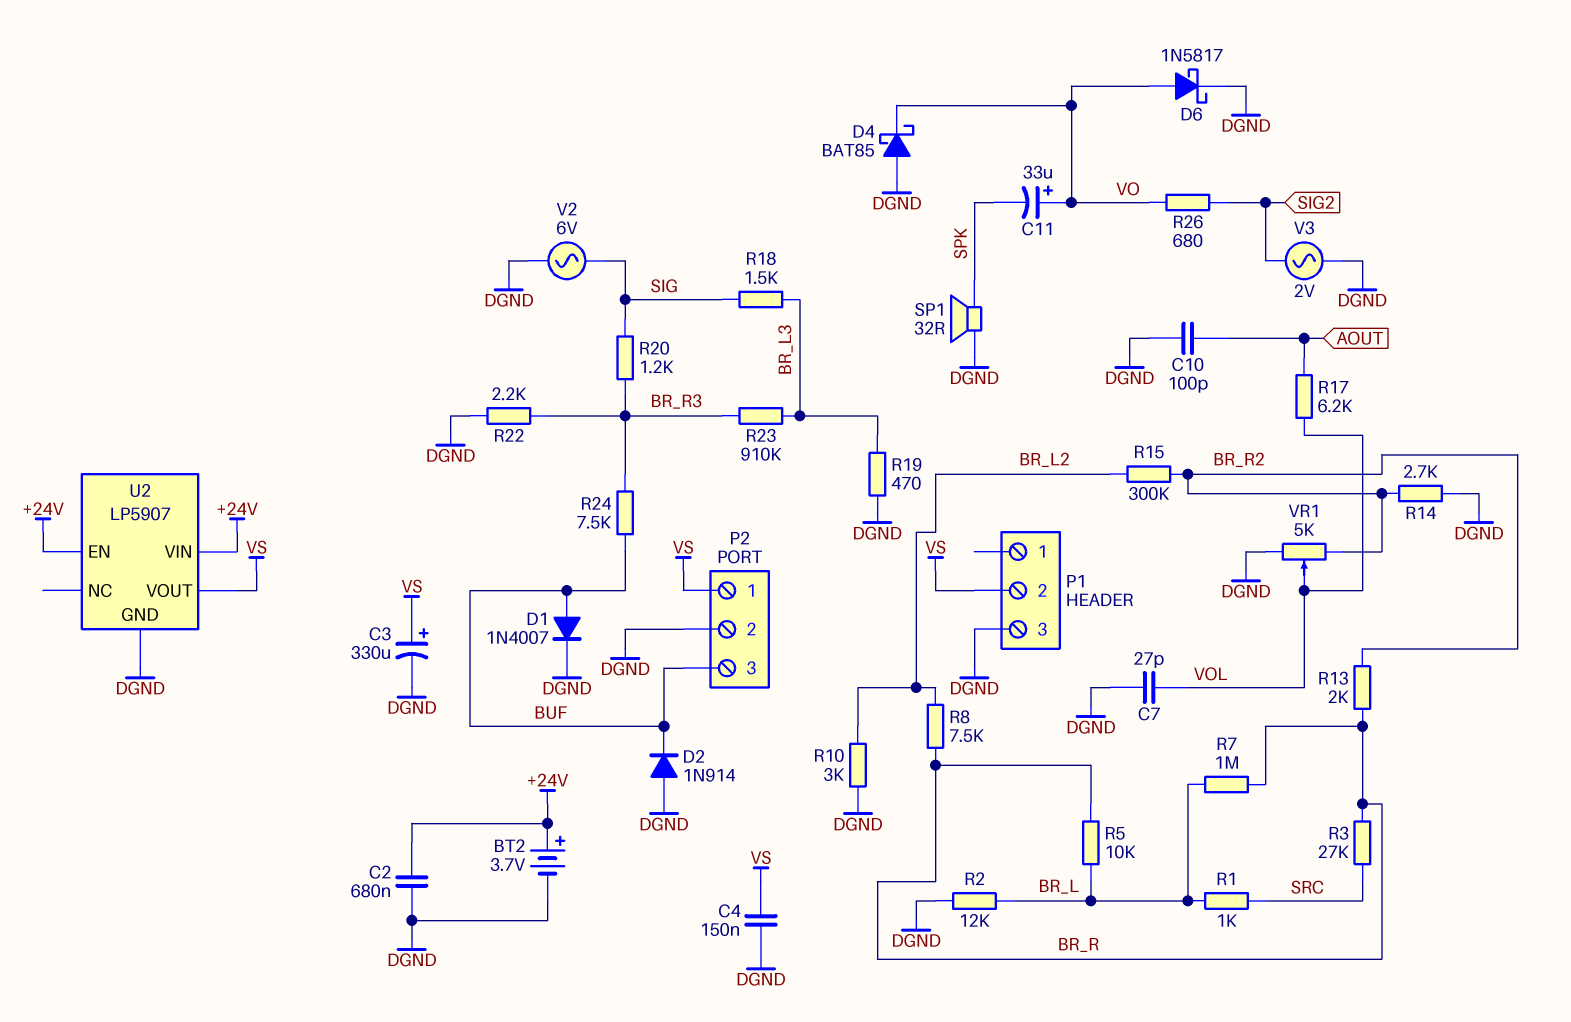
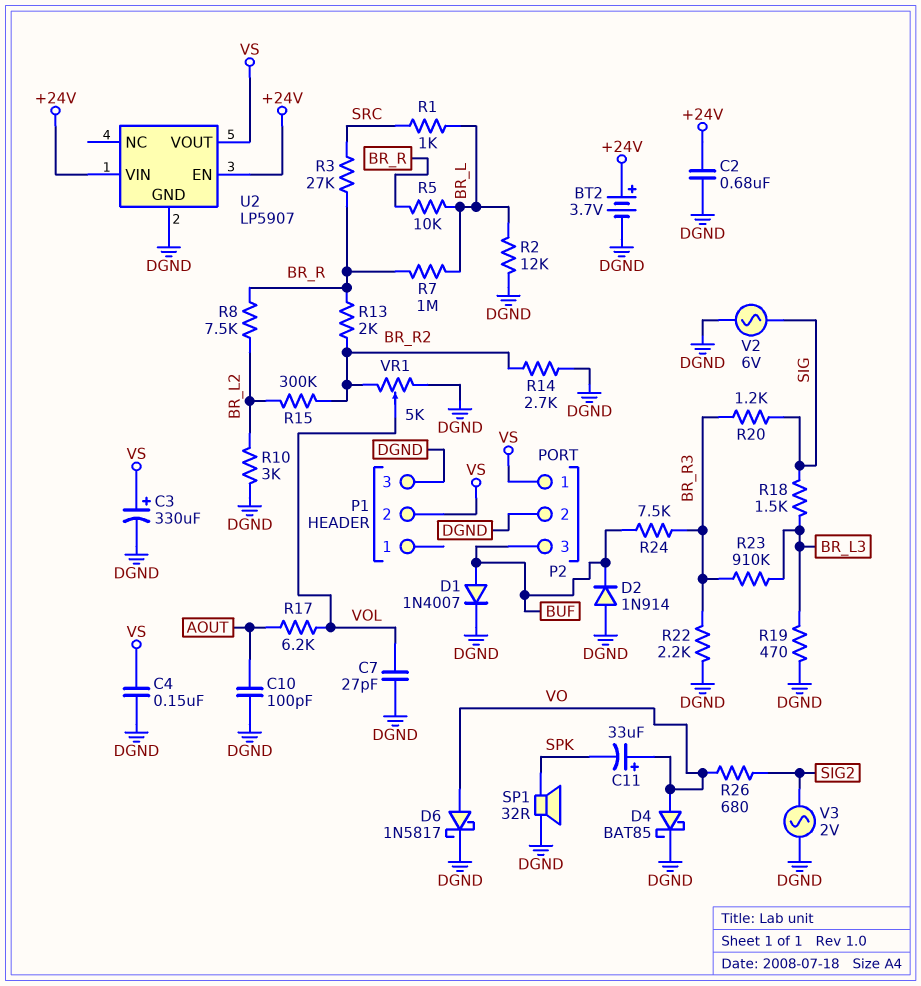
D4: schottky BAT85 (A DGND, K VO) -> schottky BAT85 (A VO, K DGND)

